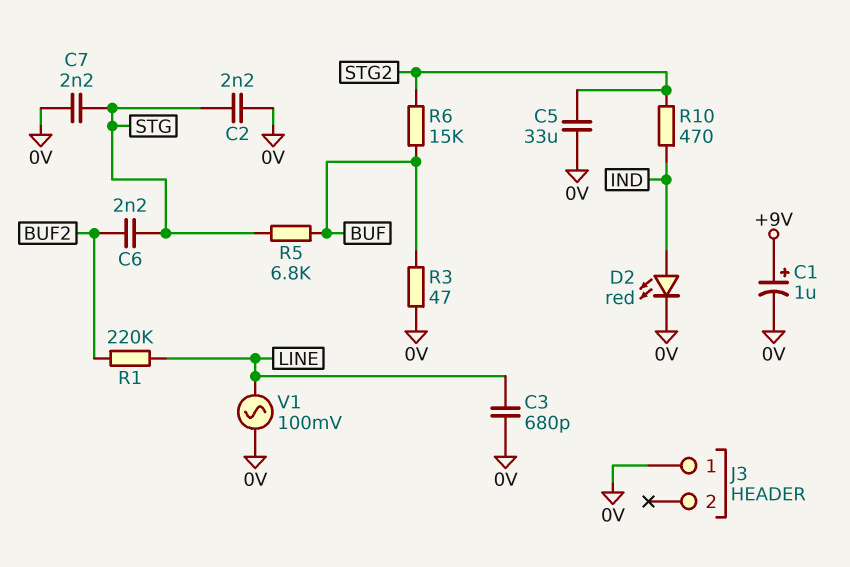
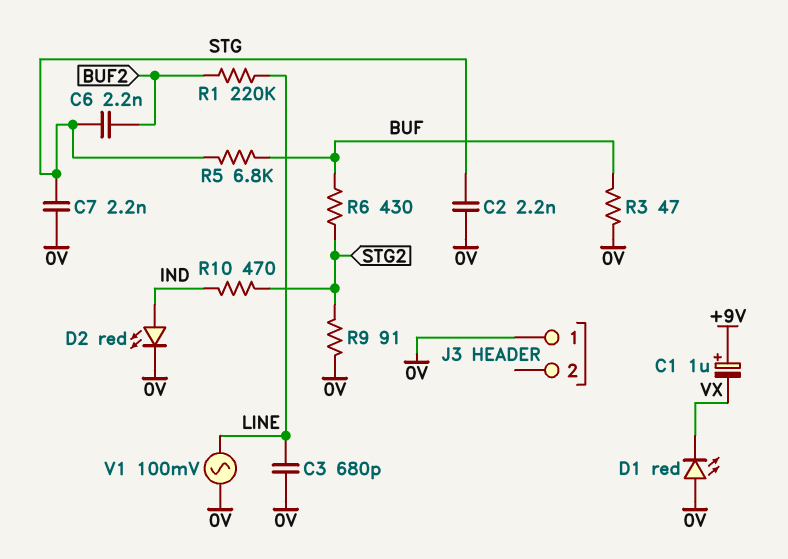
C1: 1uF (plus +9V, minus 0V) -> 1uF (plus +9V, minus VX)
C5: 33uF (0V, STG2) -> none
D1: none -> LED red (A 0V, K VX)
R6: 15k (BUF, STG2) -> 430 (BUF, STG2)
R9: none -> 91 (0V, STG2)

